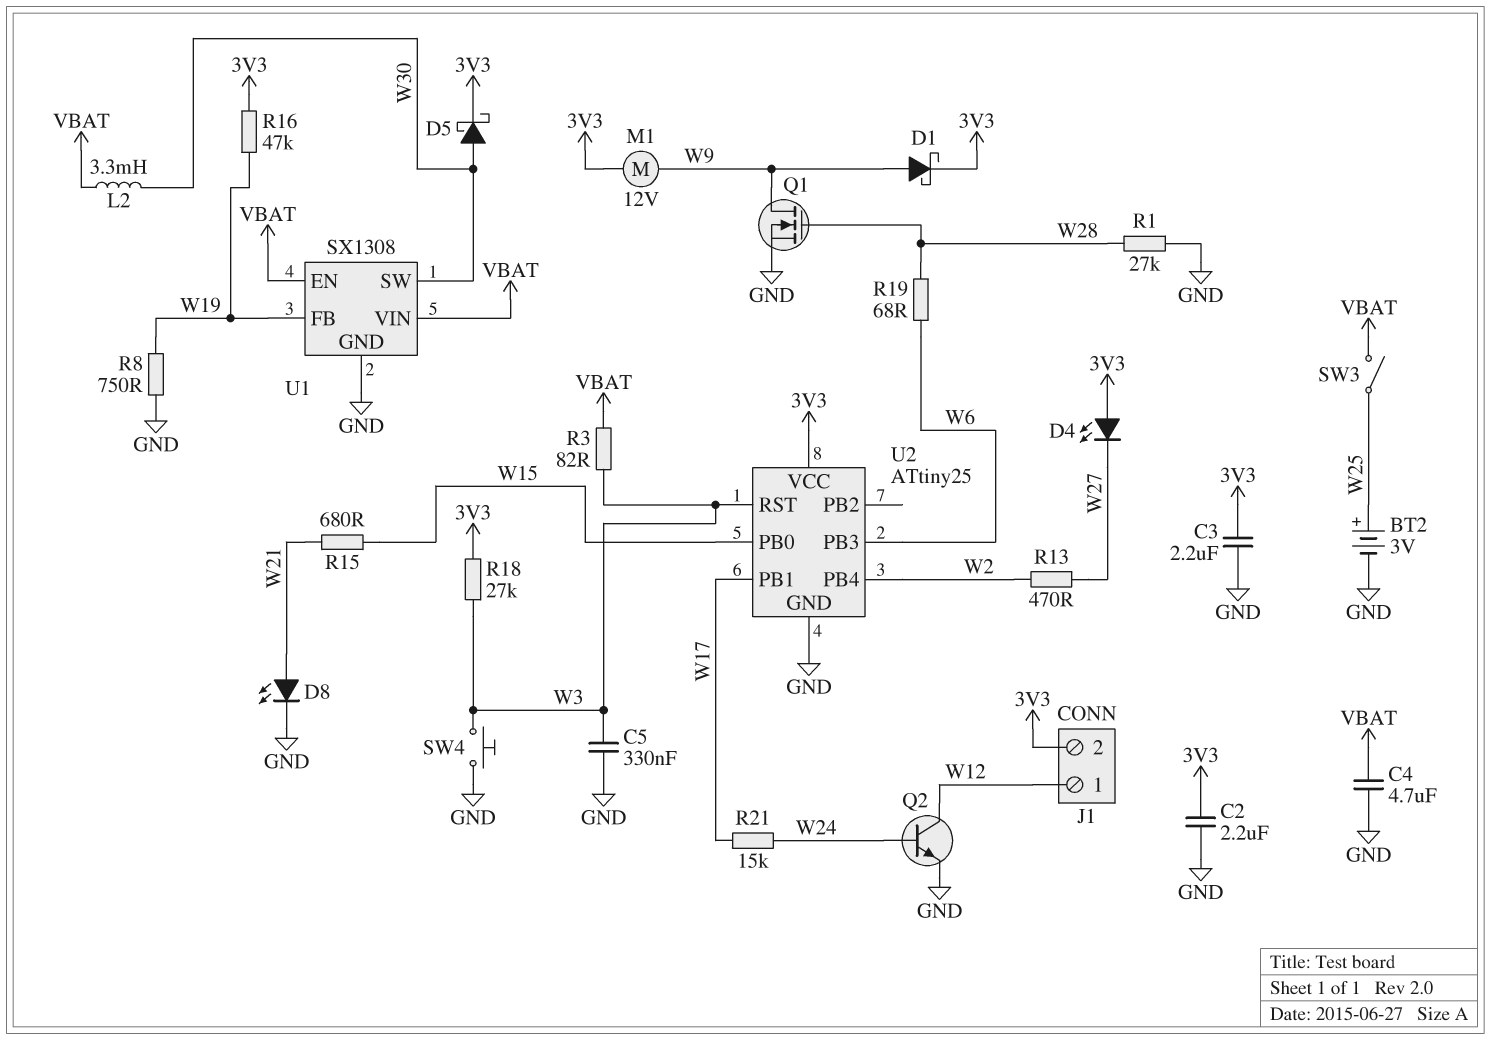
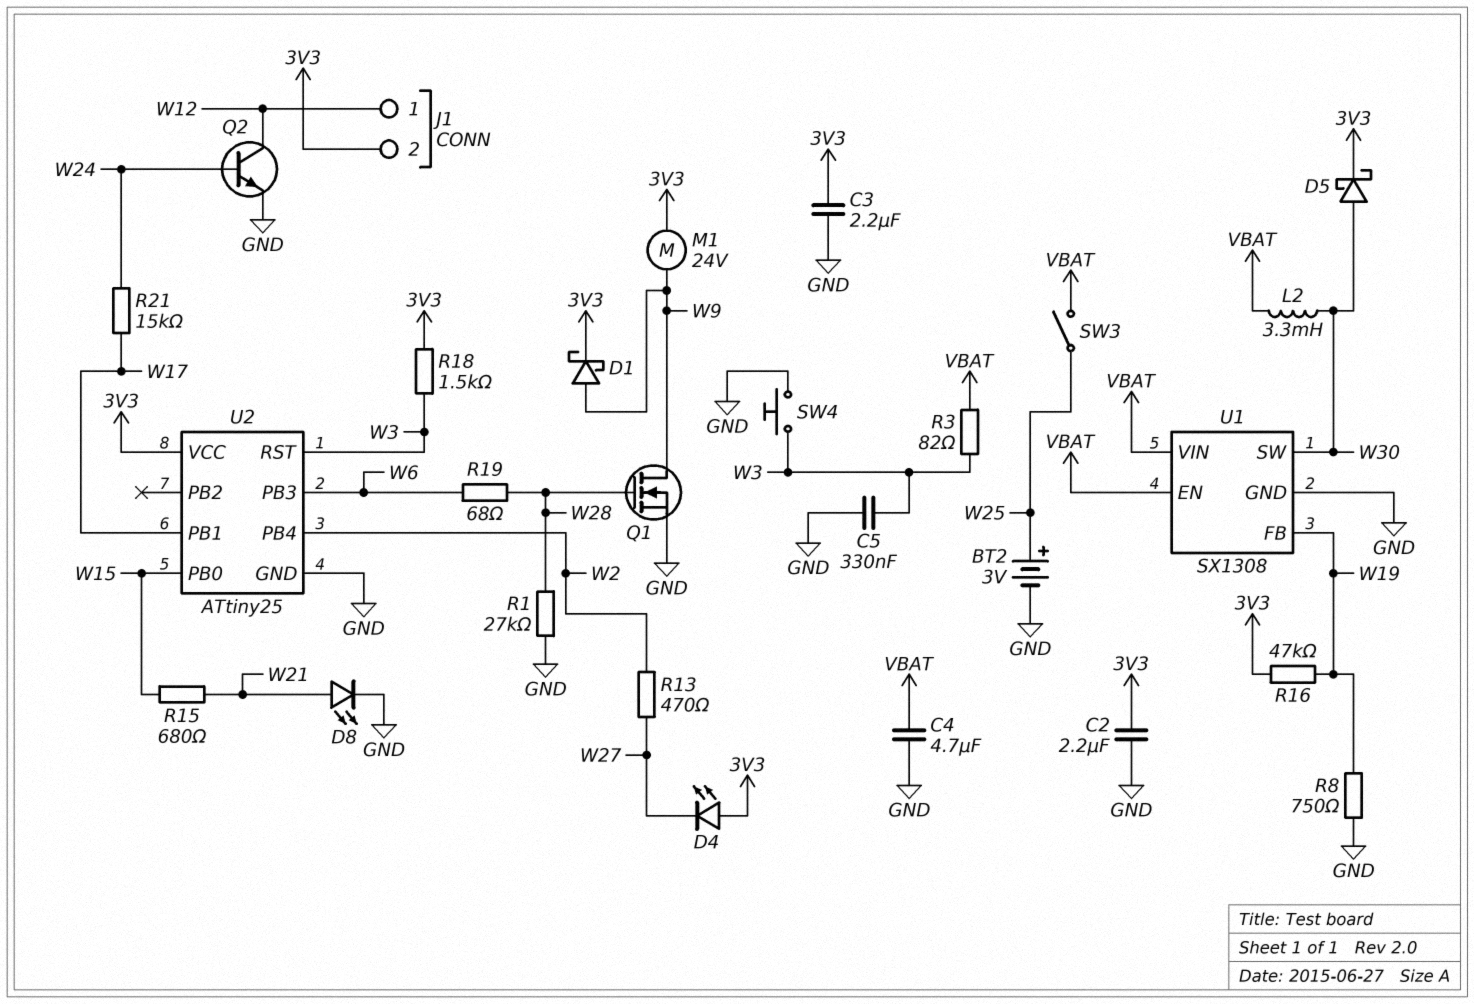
M1: motor 12V (3V3, W9) -> motor 24V (3V3, W9)
R18: 27k (3V3, W3) -> 1.5k (3V3, W3)

